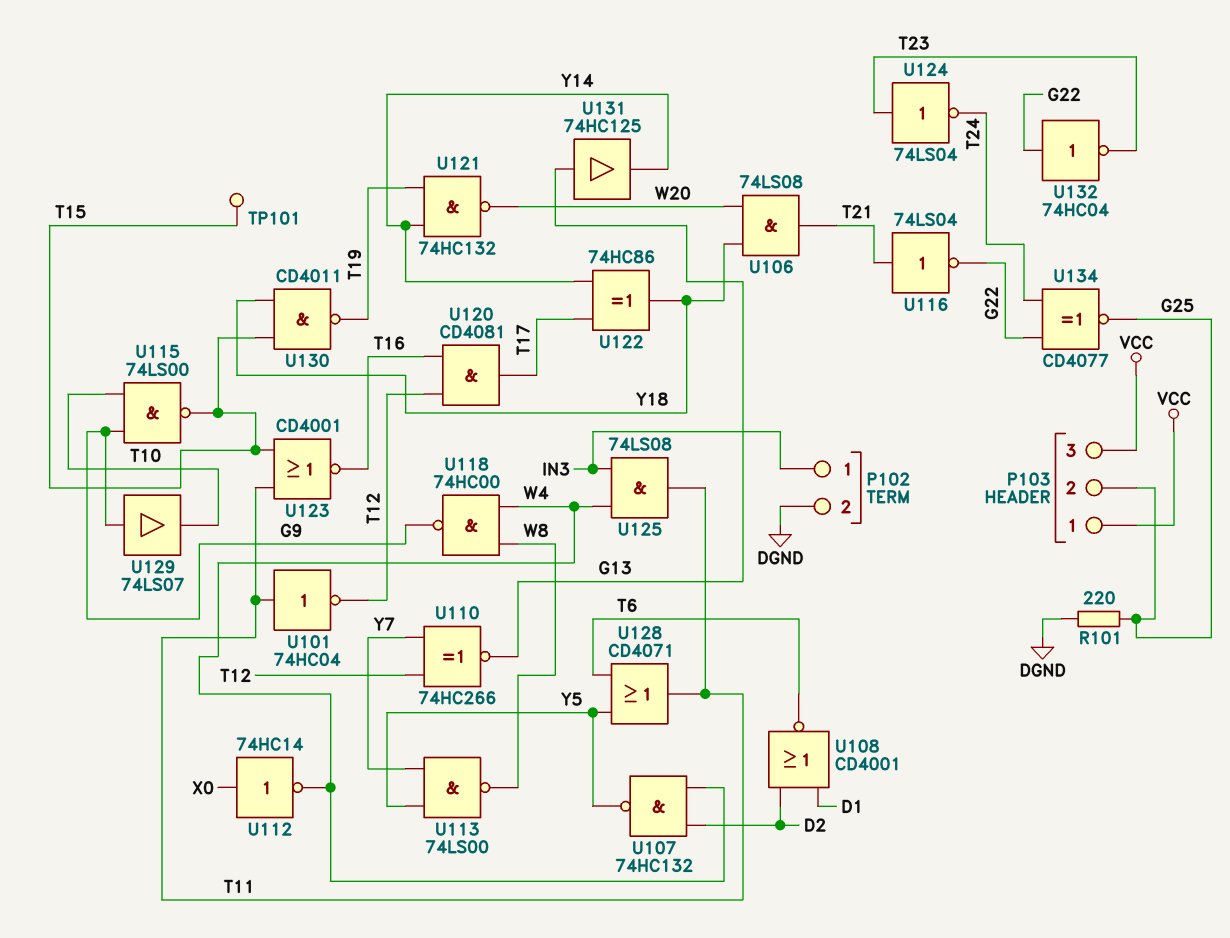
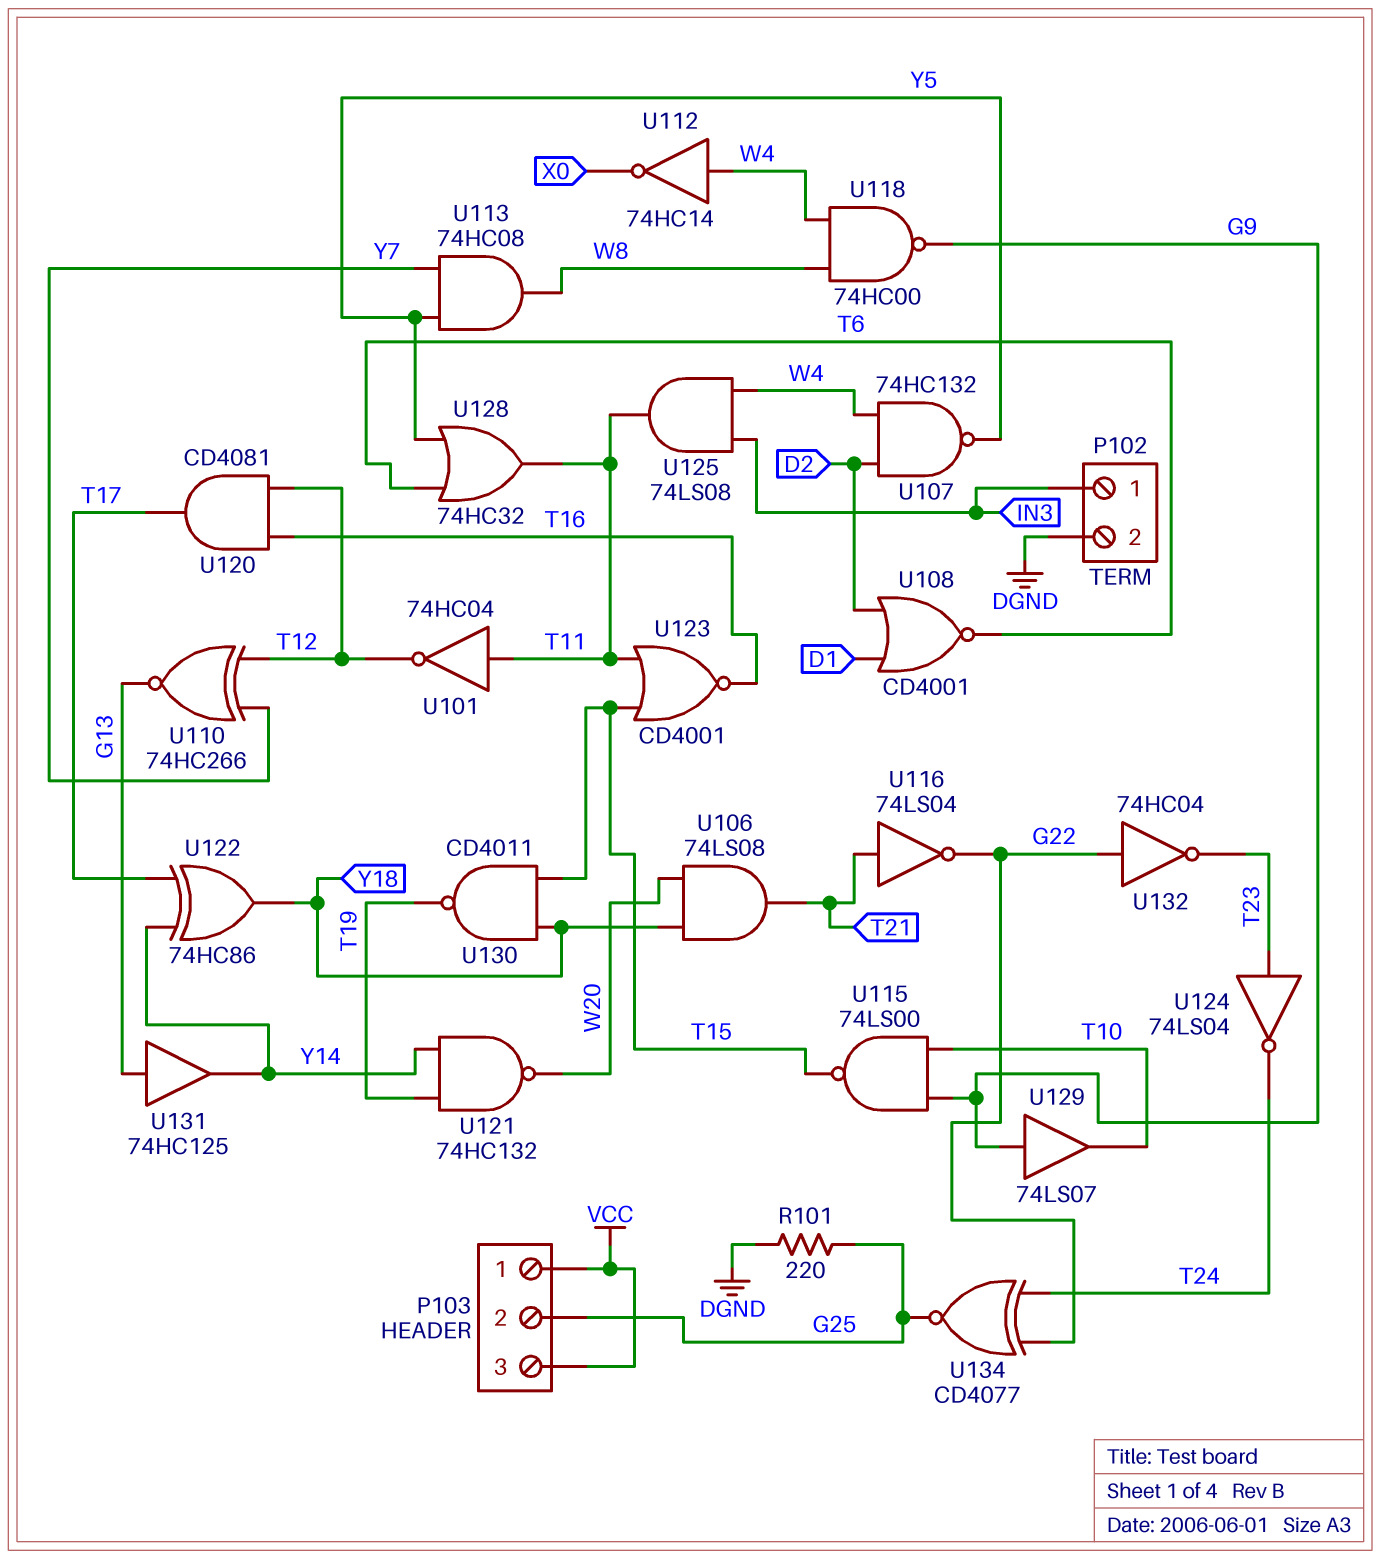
TP101: test point (T15) -> none
U112: NOT 74HC14 (in X0, out W4) -> NOT 74HC14 (in W4, out X0)
U113: NAND 74LS00 (in Y5, in Y7, out W8) -> AND 74HC08 (in Y5, in Y7, out W8)
U128: OR CD4071 (in T6, in Y5, out T11) -> OR 74HC32 (in T6, in Y5, out T11)

